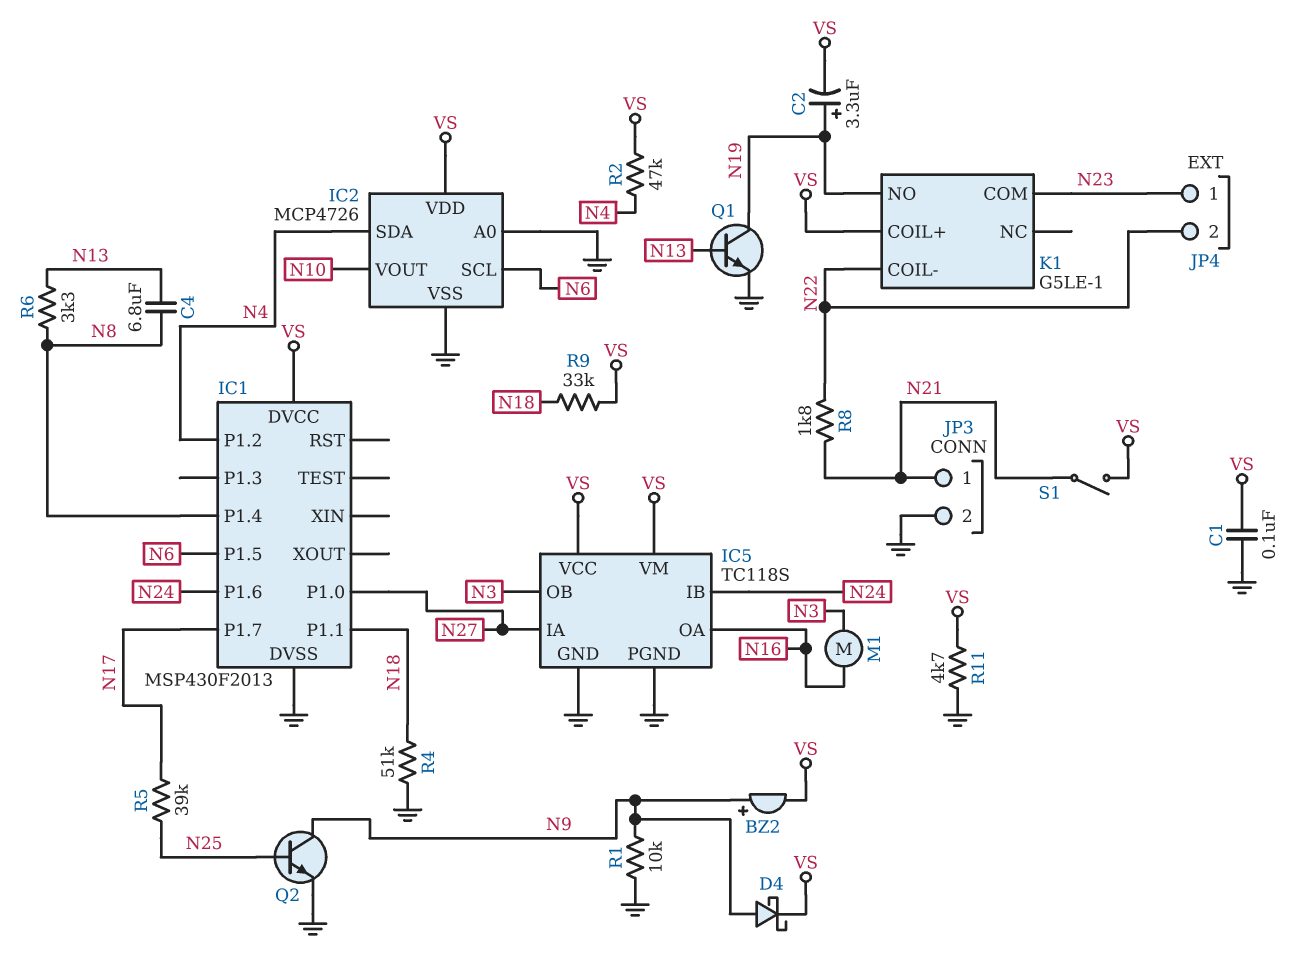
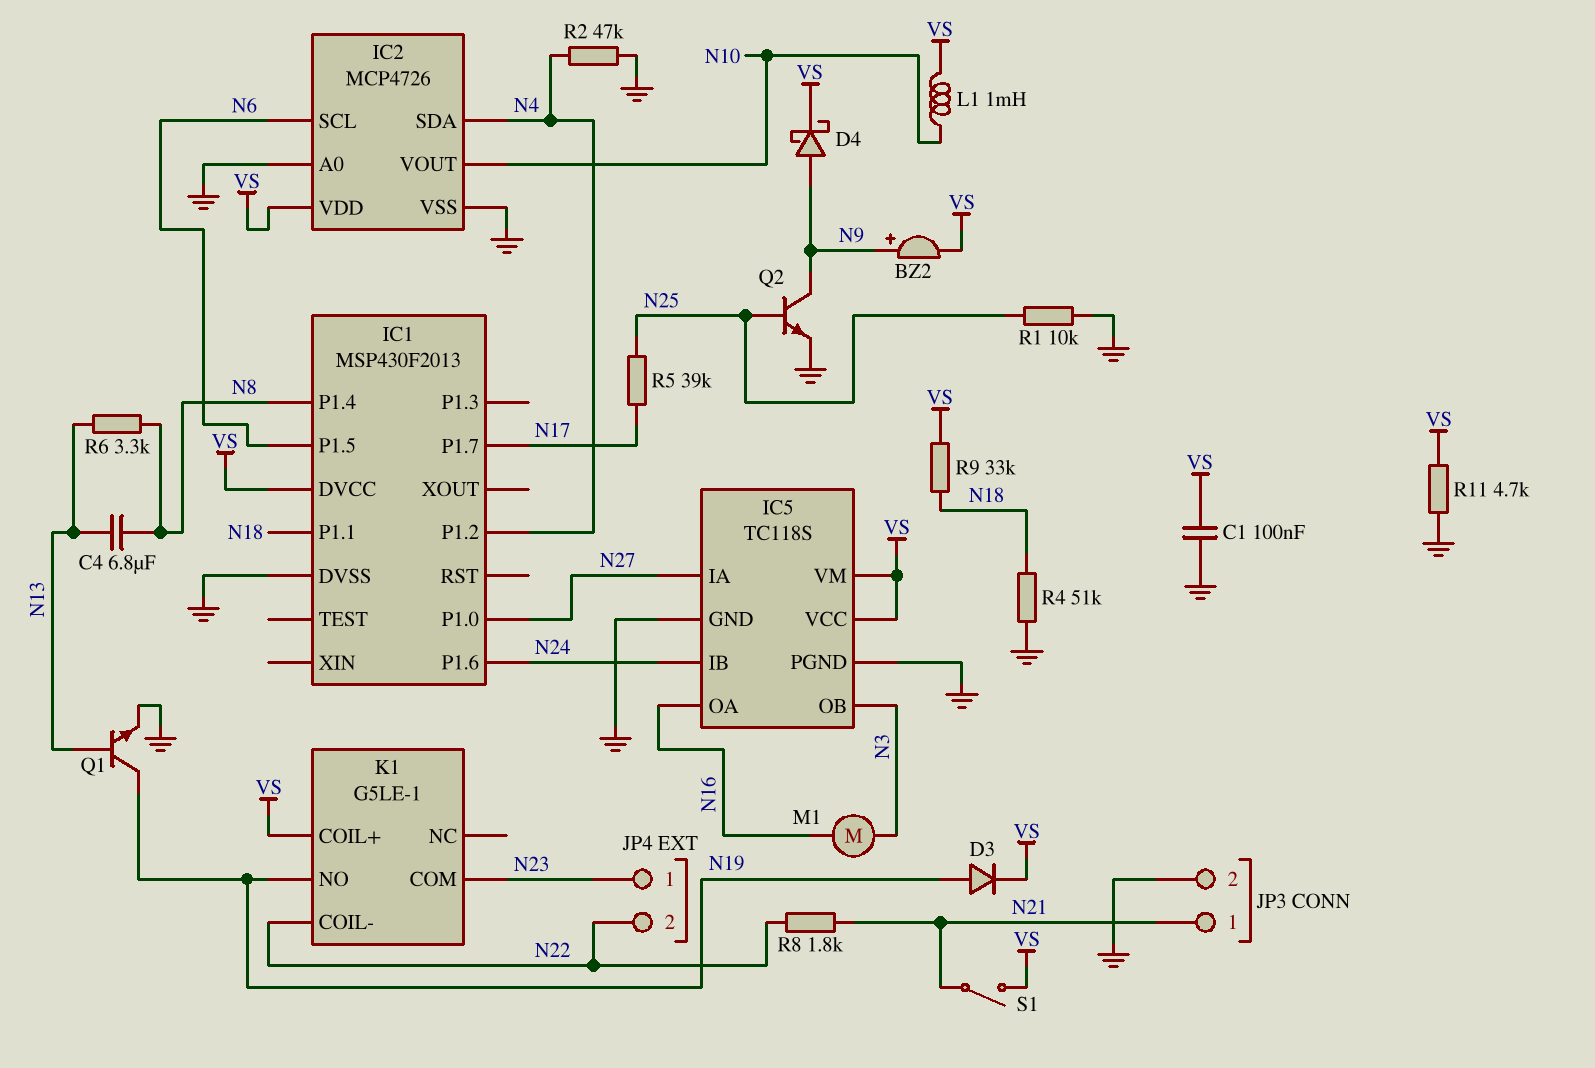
C2: 3.3uF (plus N19, minus VS) -> none
D3: none -> diode (A N19, K VS)
L1: none -> 1mH (N10, VS)
R1: 10k (GND, N9) -> 10k (GND, N25)
R2: 47k (N4, VS) -> 47k (GND, N4)

